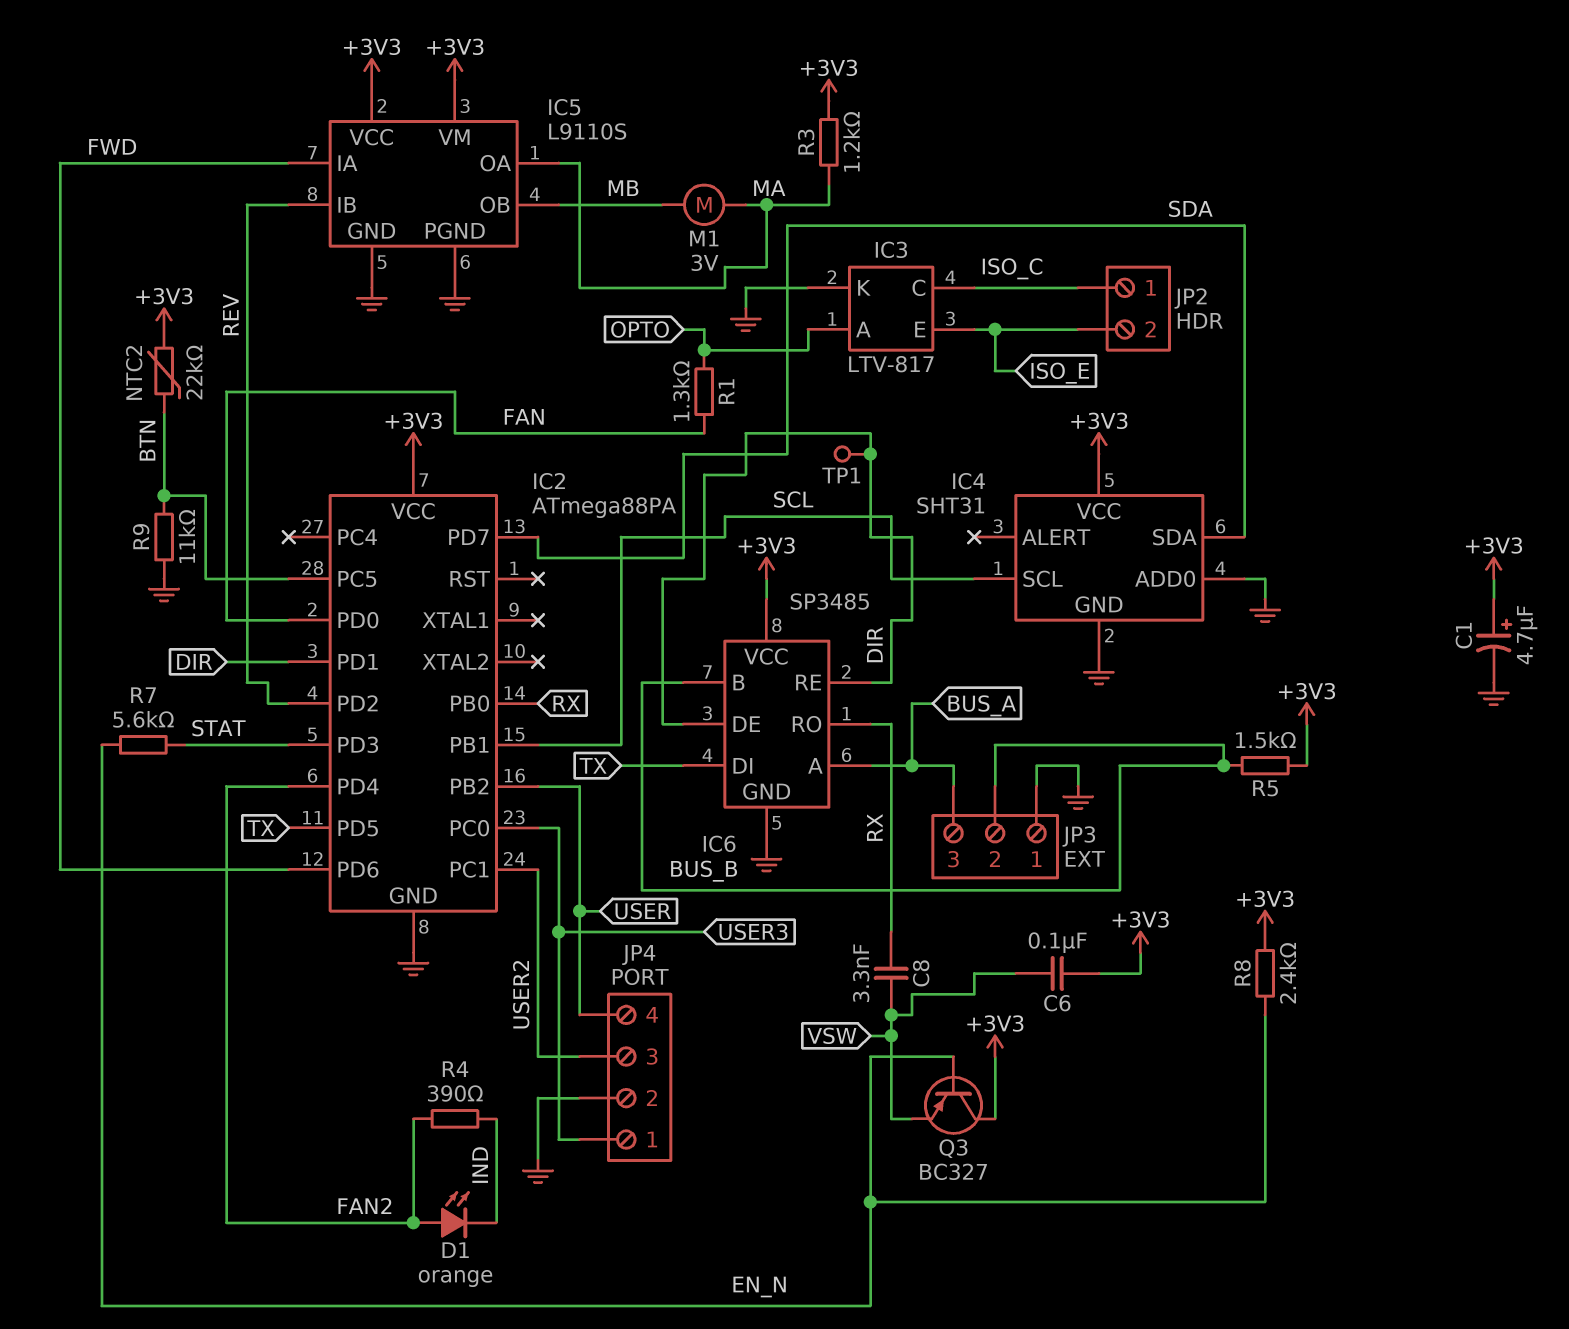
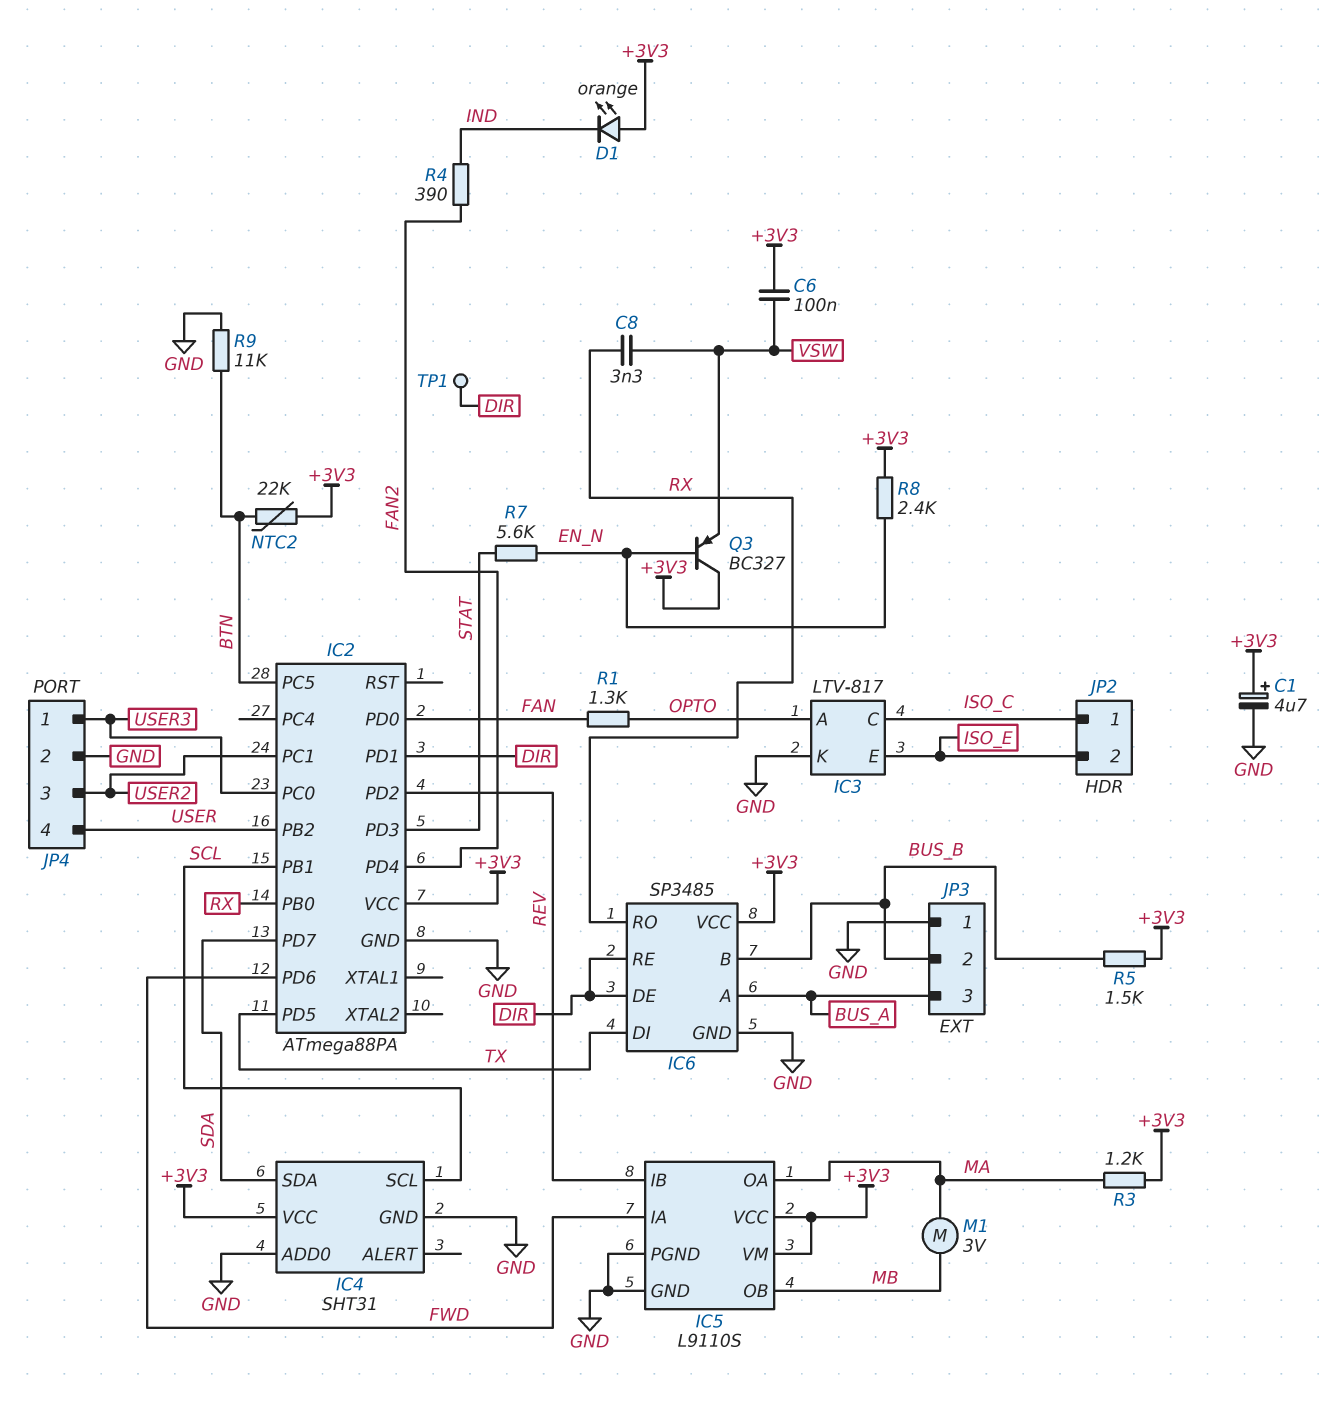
D1: LED orange (A FAN2, K IND) -> LED orange (A +3V3, K IND)

